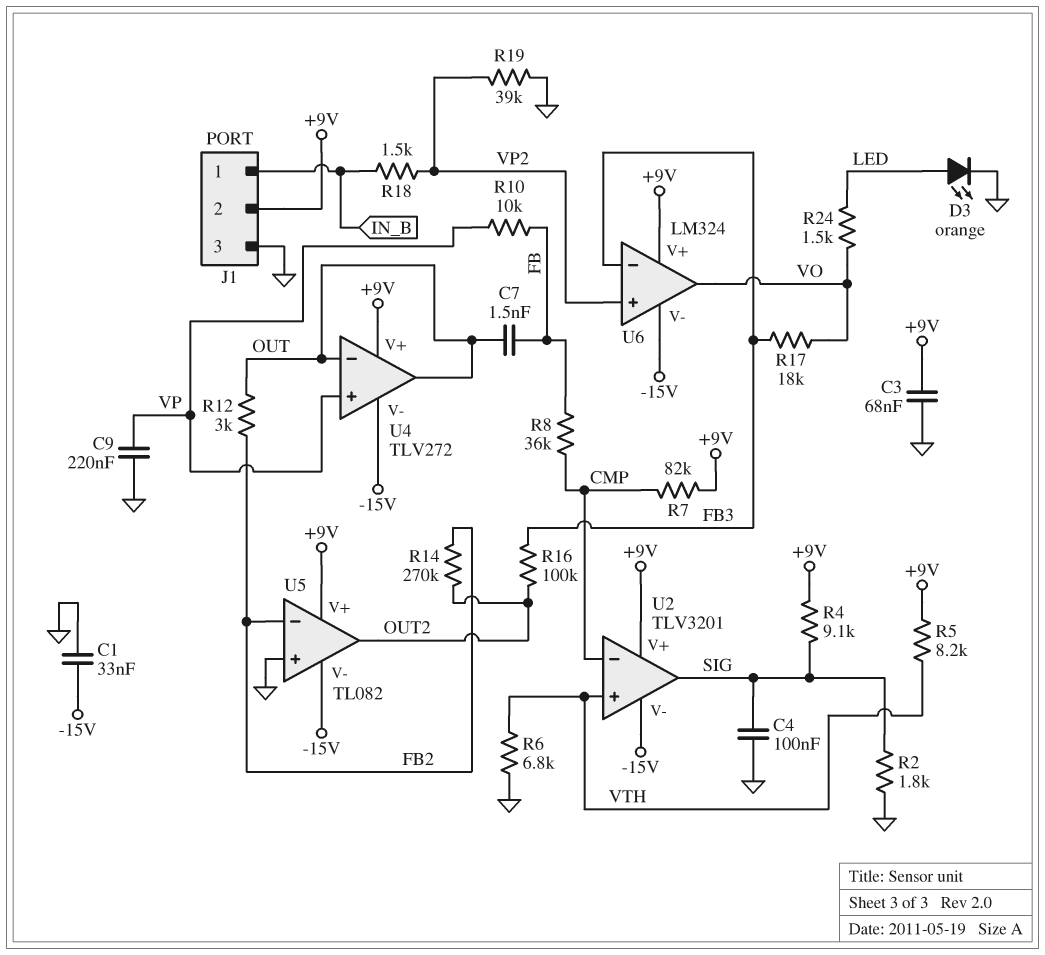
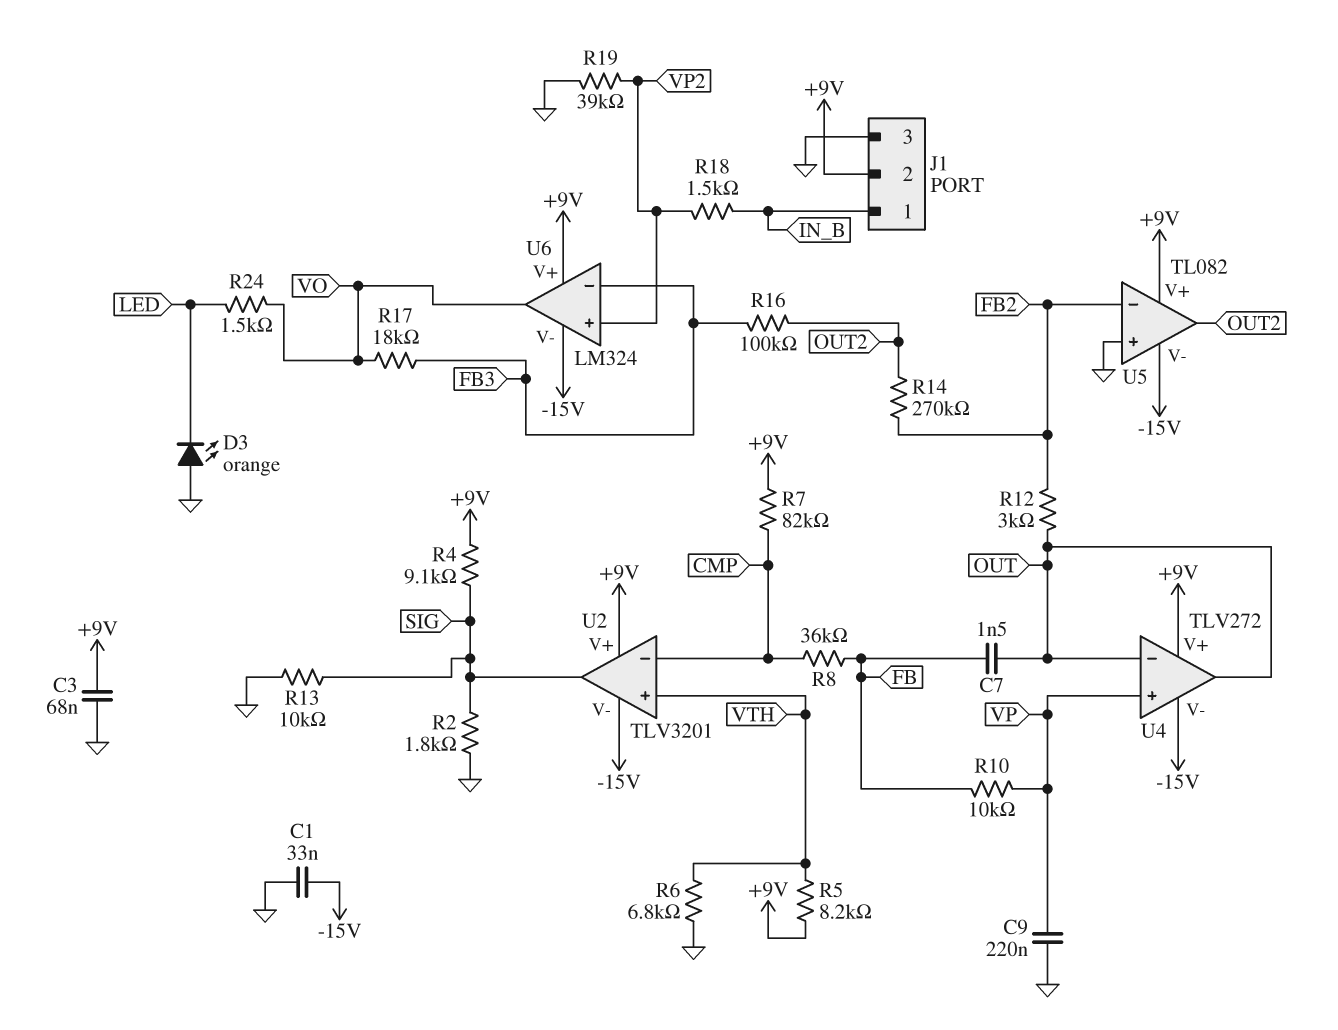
C4: 100nF (GND, SIG) -> none
D3: LED orange (A LED, K GND) -> LED orange (A GND, K LED)
R13: none -> 10k (GND, SIG)

